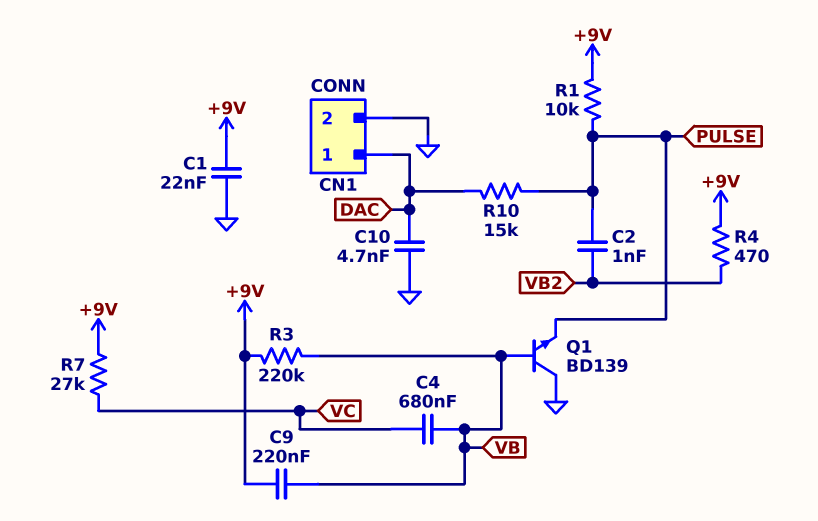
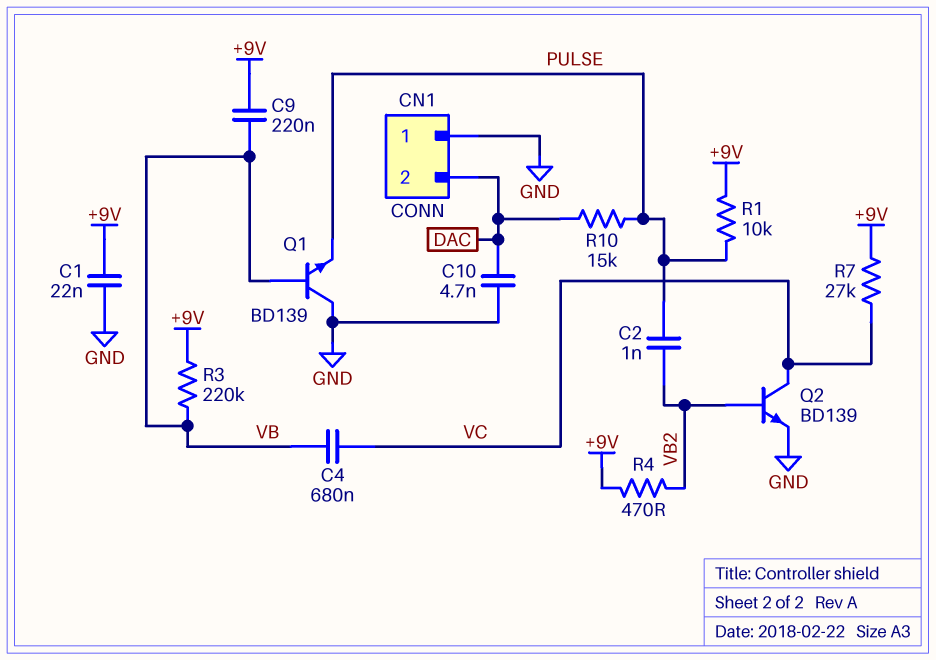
CN1 pin 1: DAC -> GND
CN1 pin 2: GND -> DAC
Q2: none -> NPN BD139 (B VB2, C VC, E GND)

